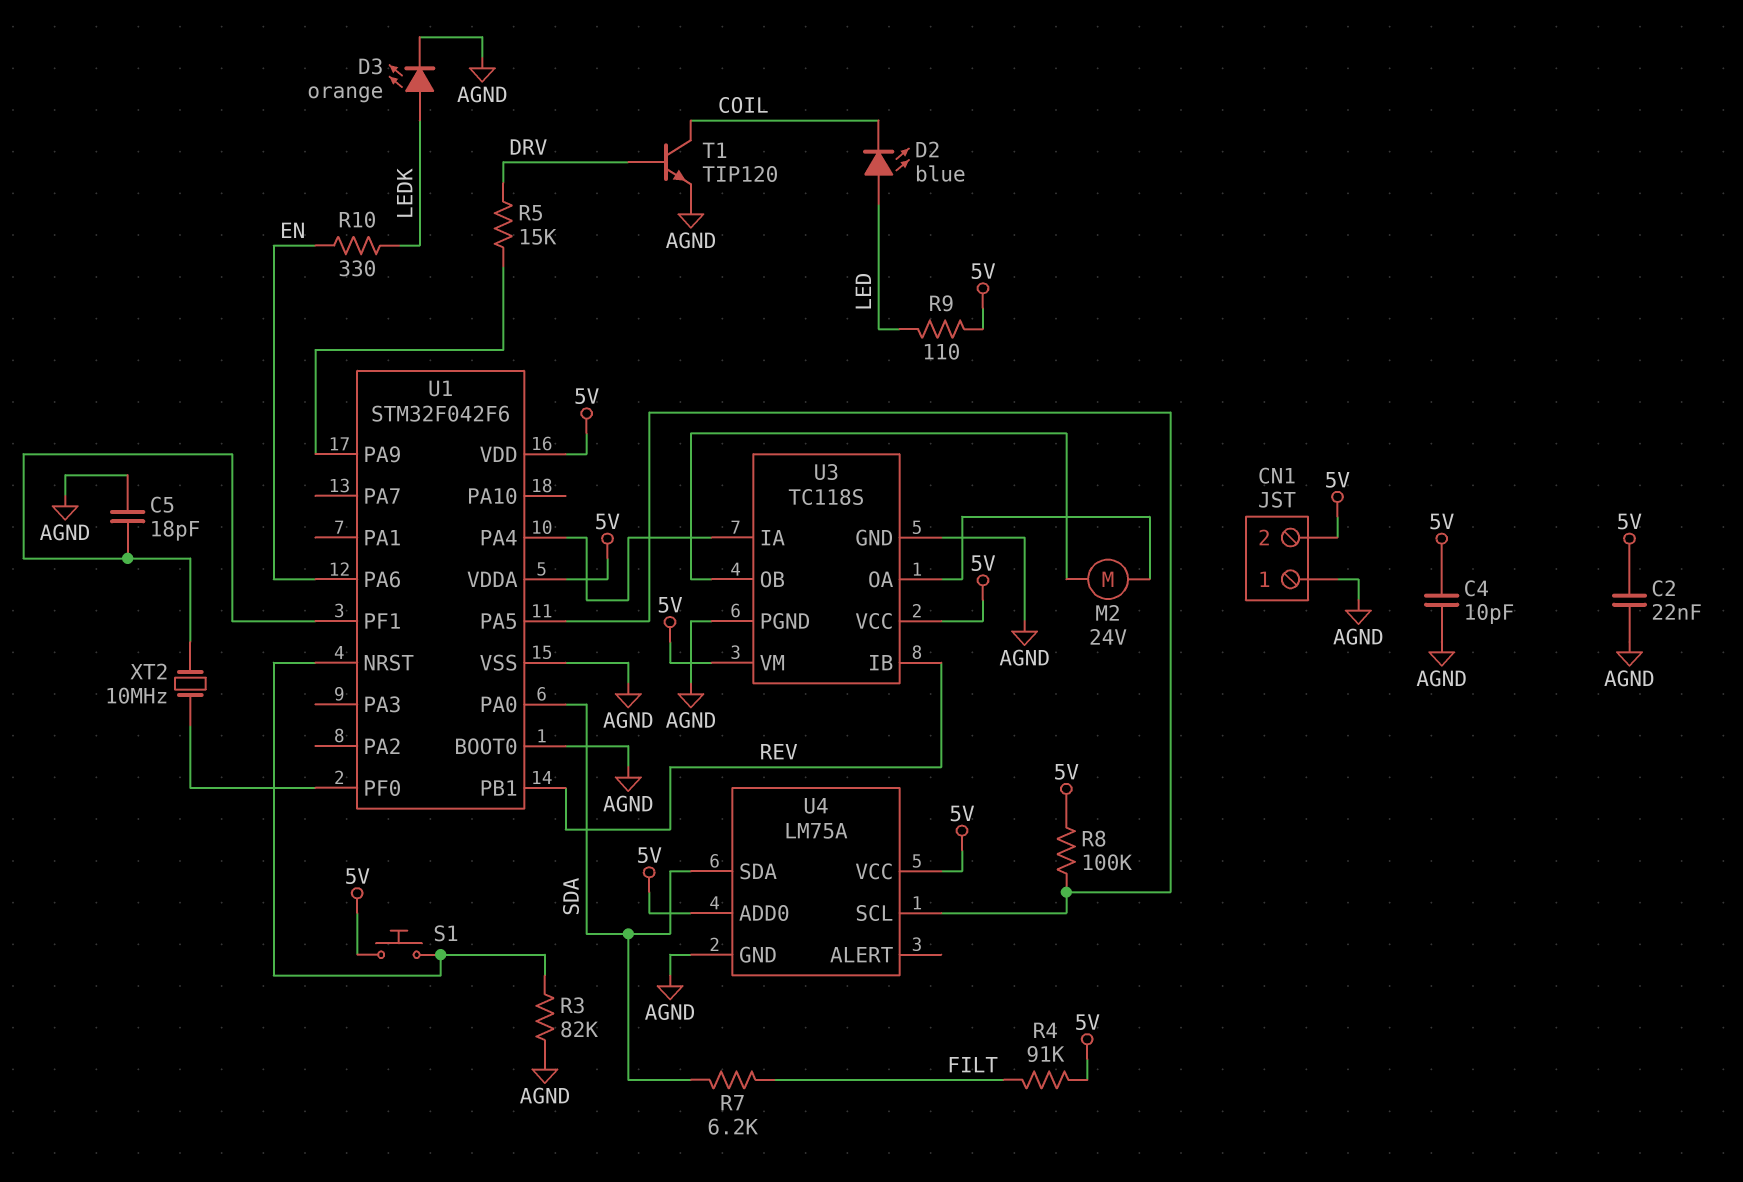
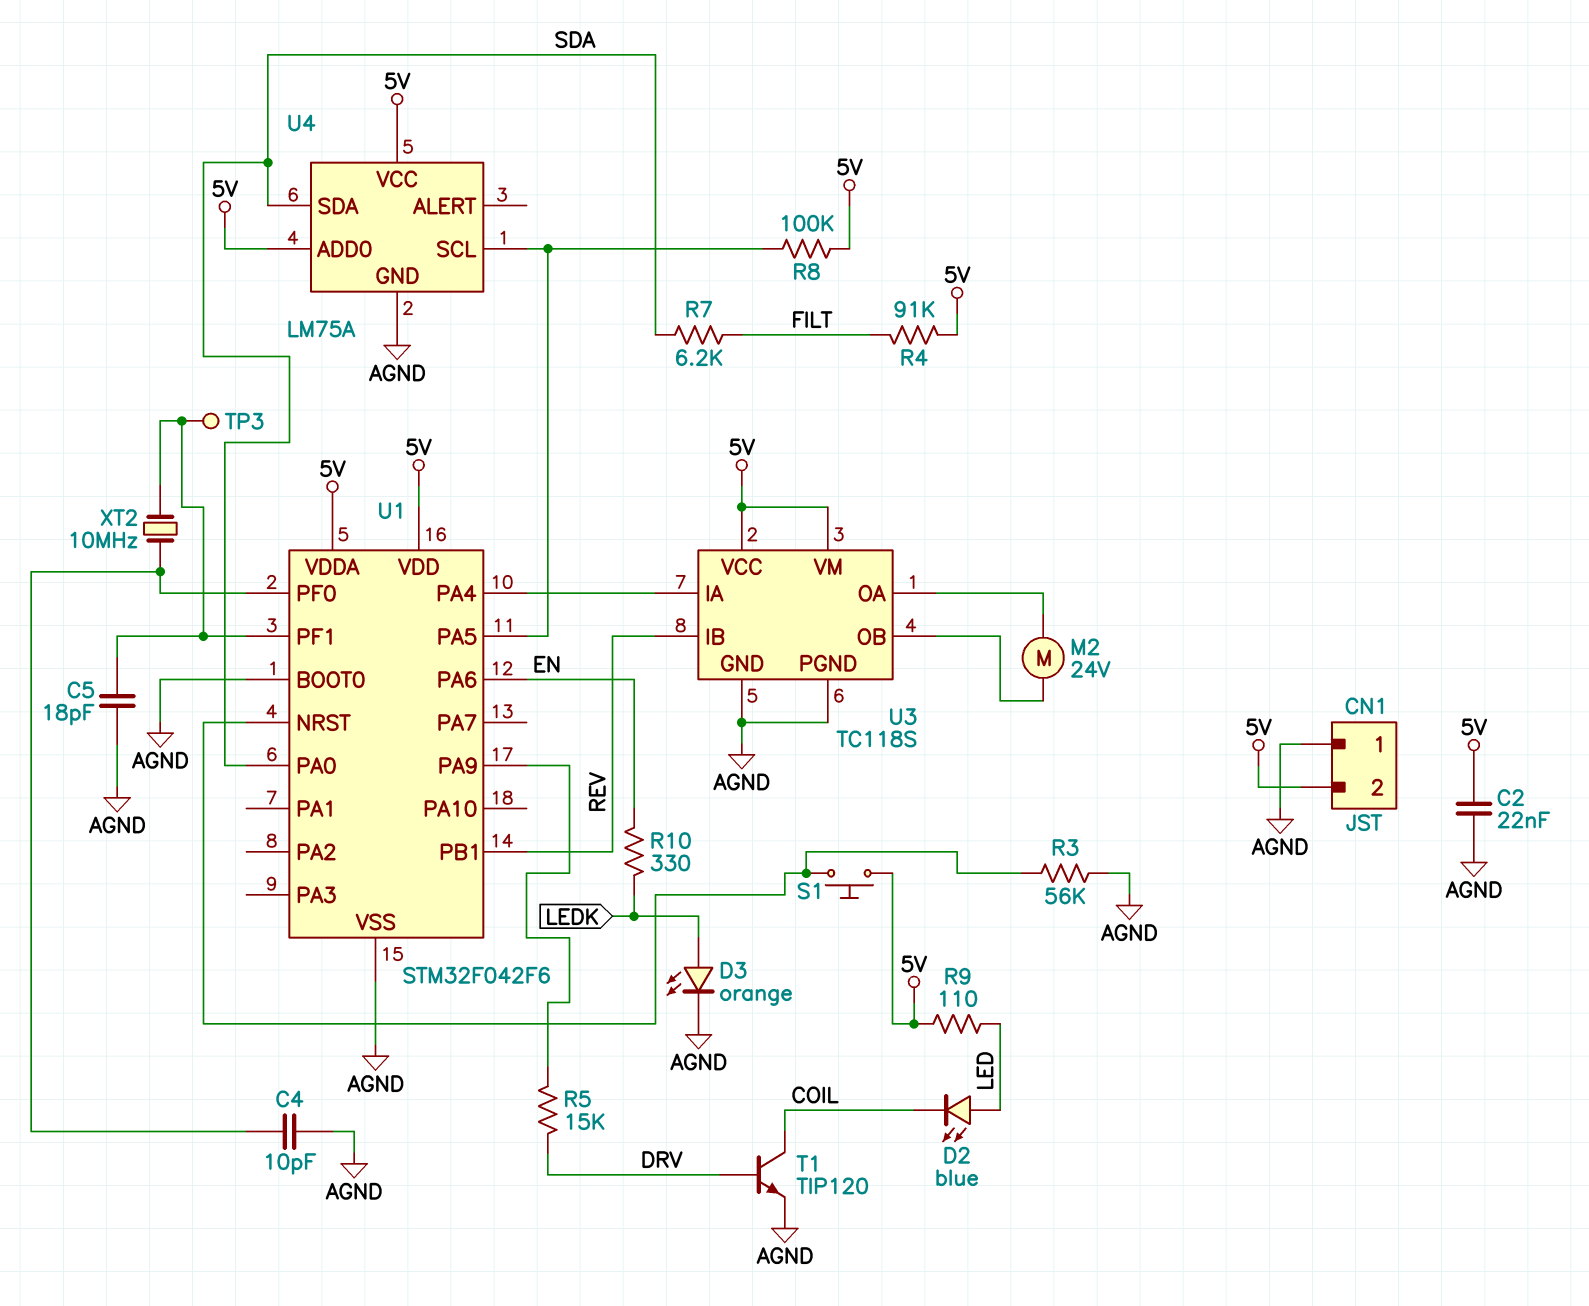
C4: 10pF (5V, AGND) -> 10pF (AGND, U1/PF0)
R3: 82k (AGND, U1/NRST) -> 56k (AGND, U1/NRST)
TP3: none -> test point (U1/PF1)

